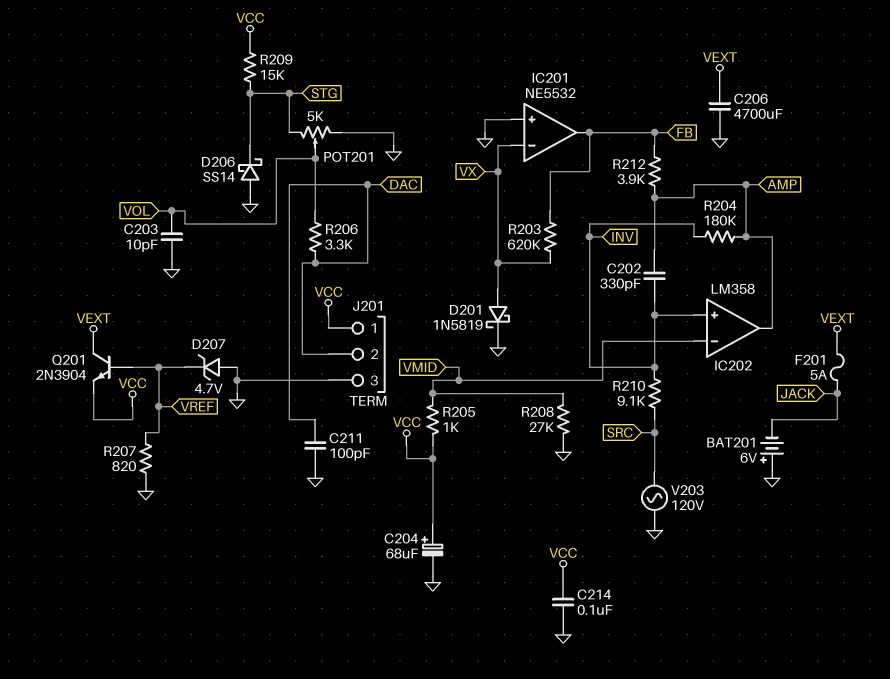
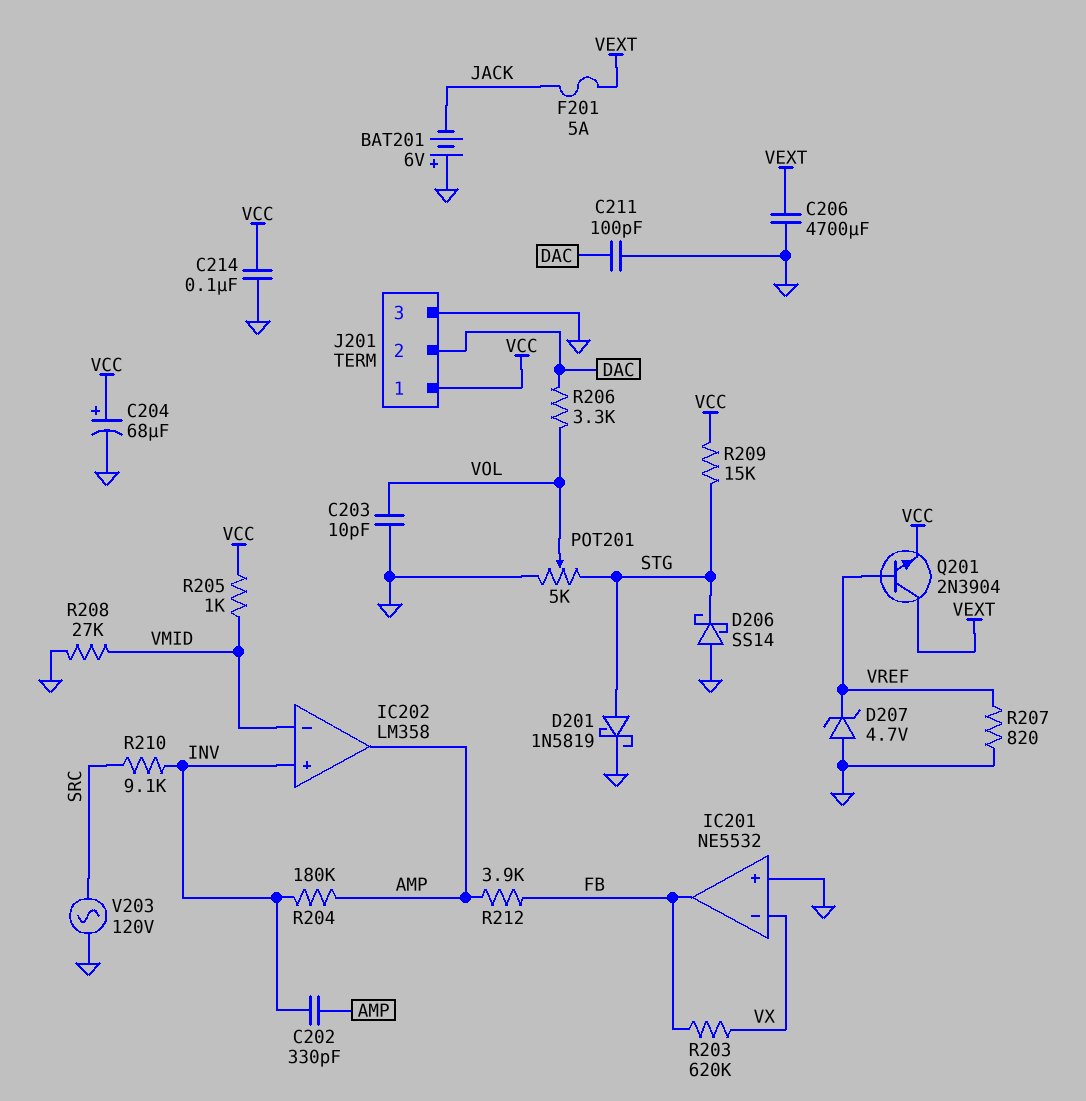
D201: schottky 1N5819 (A VX, K GND) -> schottky 1N5819 (A STG, K GND)

